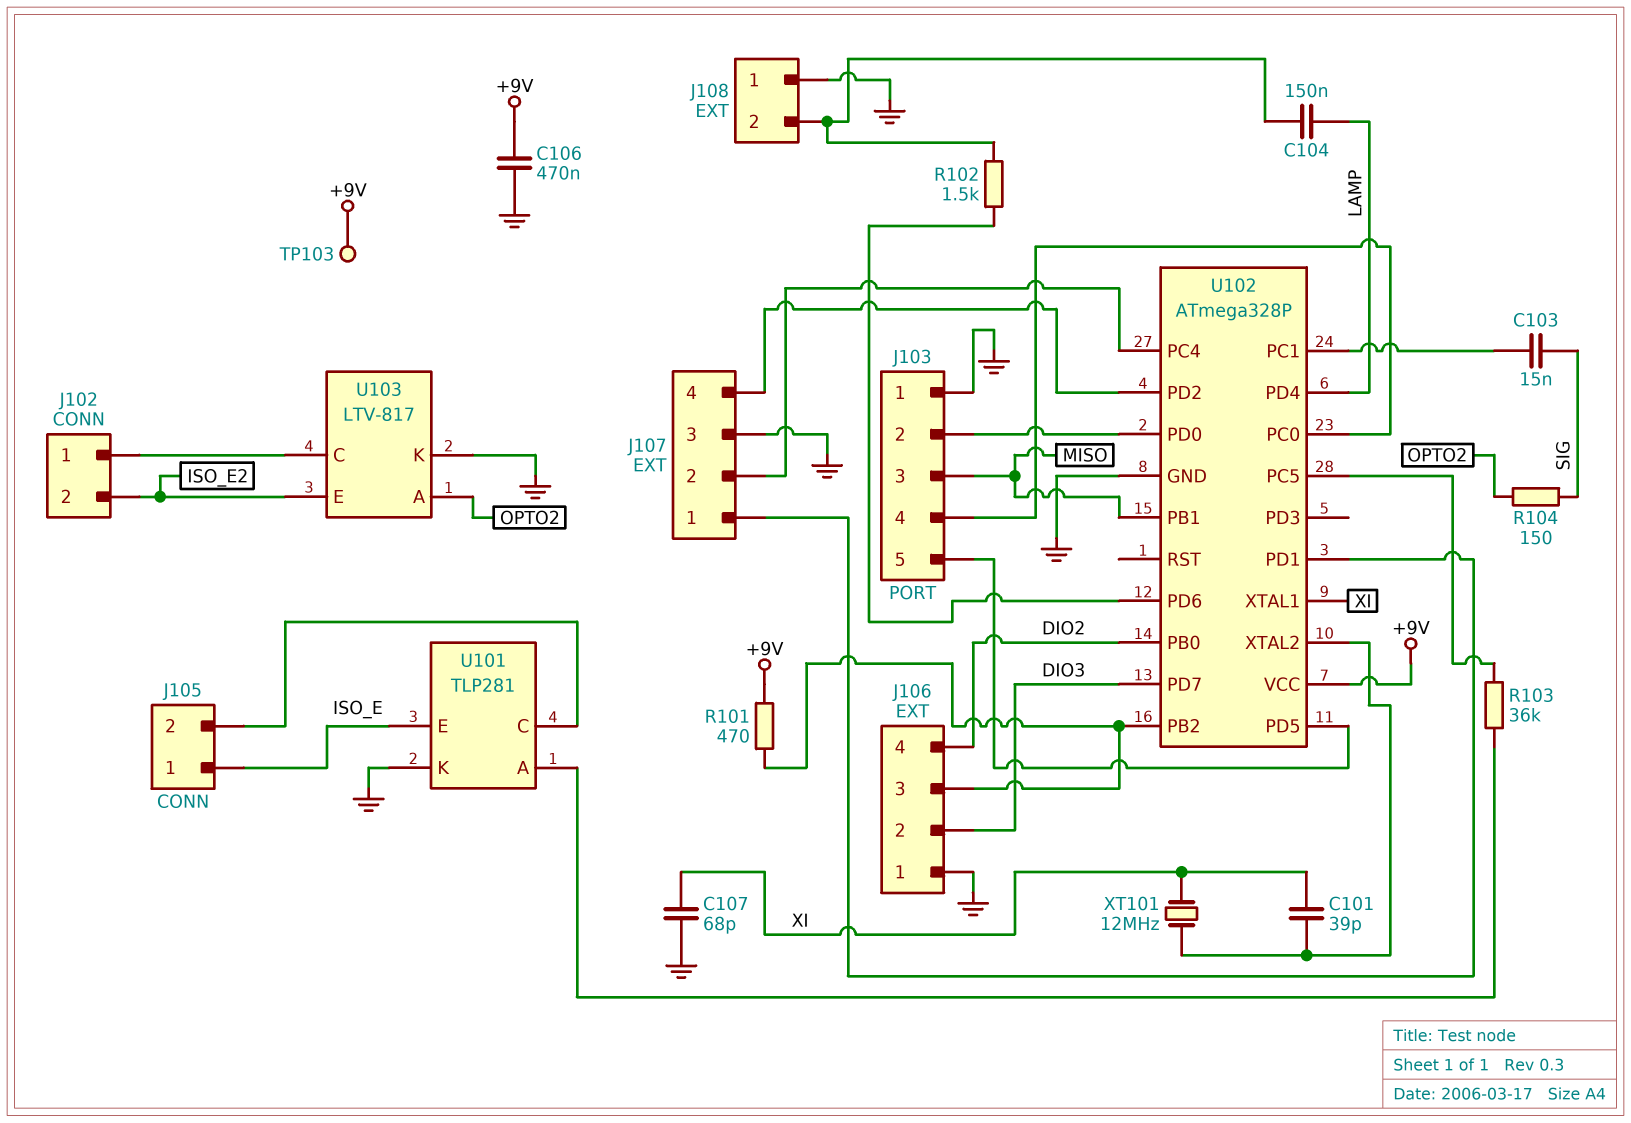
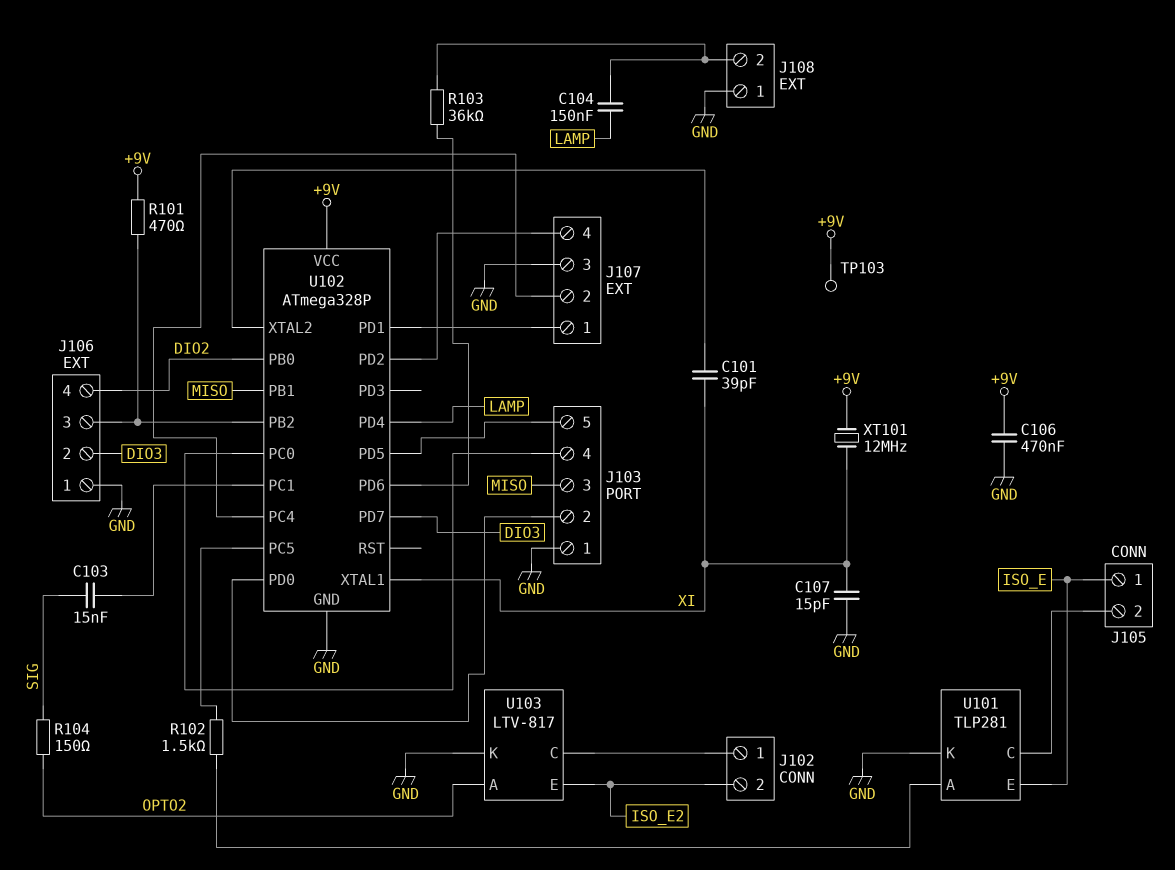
C107: 68pF (GND, XI) -> 15pF (GND, XI)
R102: 1.5k (J108/2, U102/PD6) -> 1.5k (U101/A, U102/PC5)
R103: 36k (U101/A, U102/PC5) -> 36k (J108/2, U102/PD6)
XT101: 12MHz (U102/XTAL2, XI) -> 12MHz (+9V, XI)

